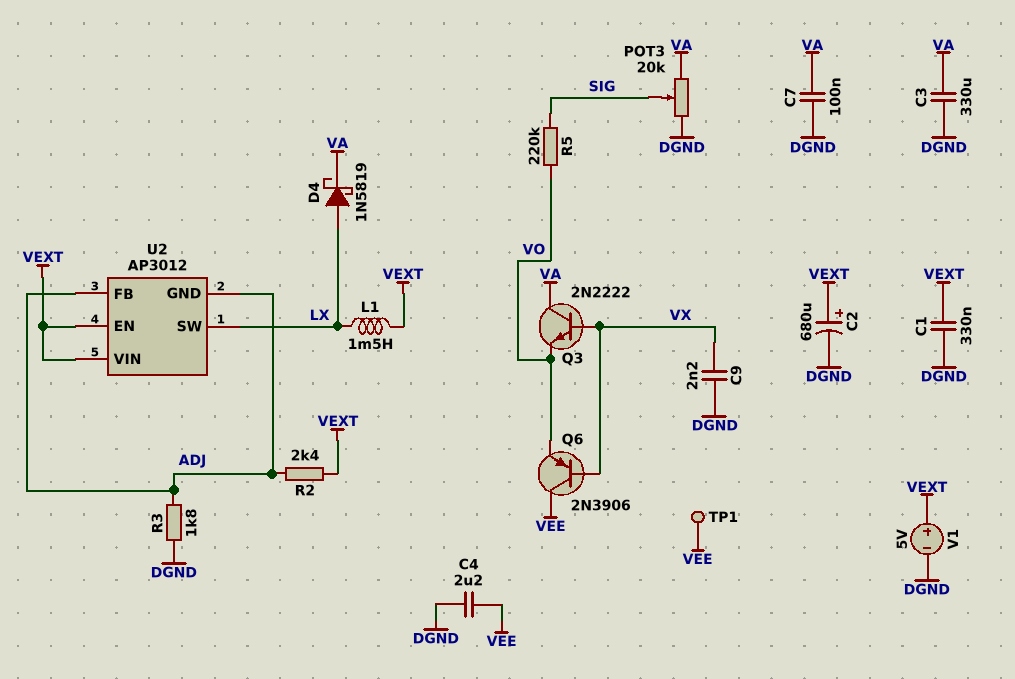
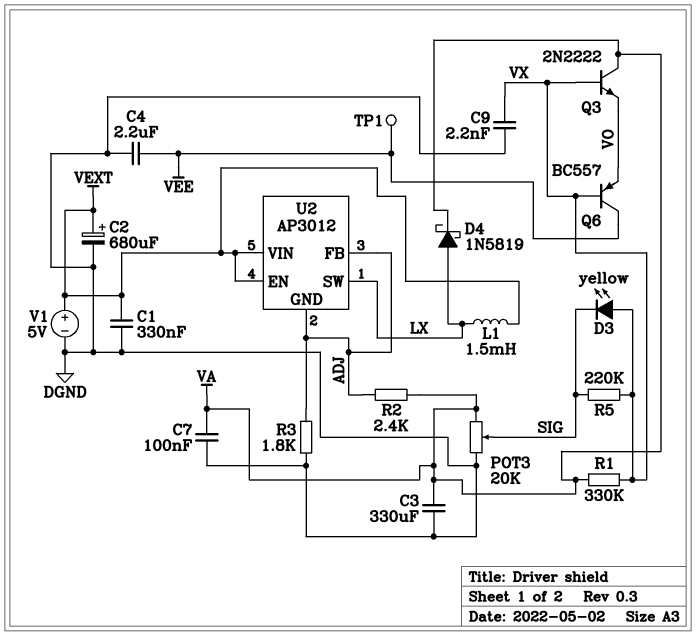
D3: none -> LED yellow (A VX, K SIG)
Q6: PNP 2N3906 (B VX, C VEE, E VO) -> PNP BC557 (B VX, C VEE, E VO)
R1: none -> 330k (VA, VX)
R2: 2.4k (ADJ, VEXT) -> 2.4k (ADJ, VA)
R5: 220k (SIG, VO) -> 220k (SIG, VX)

